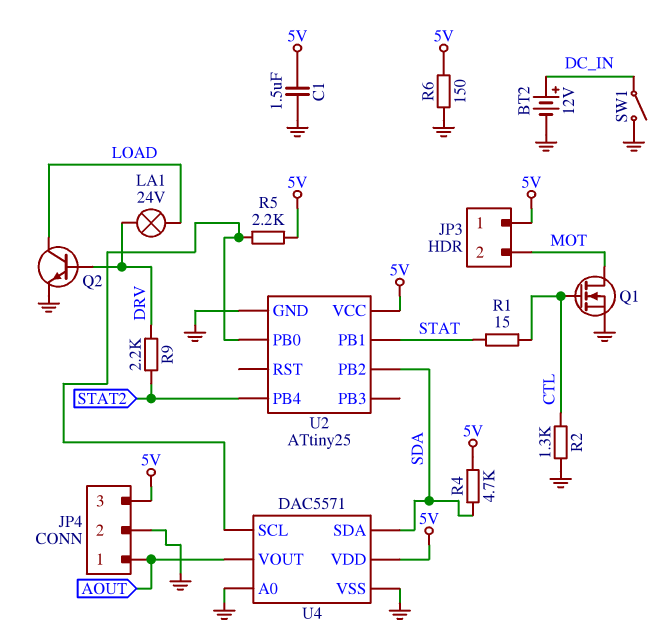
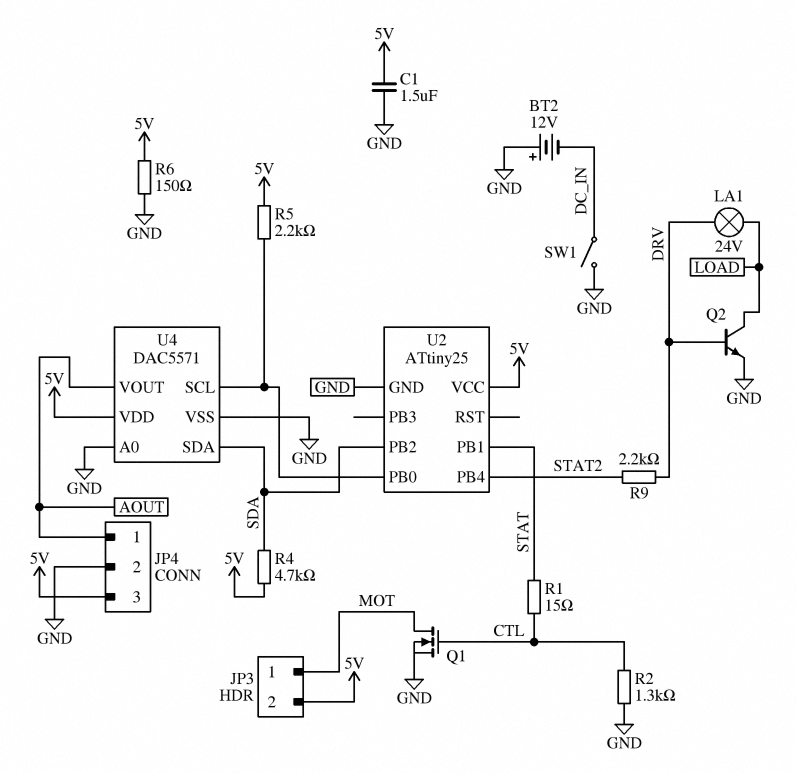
BT2: 12V (plus DC_IN, minus GND) -> 12V (plus GND, minus DC_IN)
JP3 pin 1: 5V -> MOT
JP3 pin 2: MOT -> 5V

